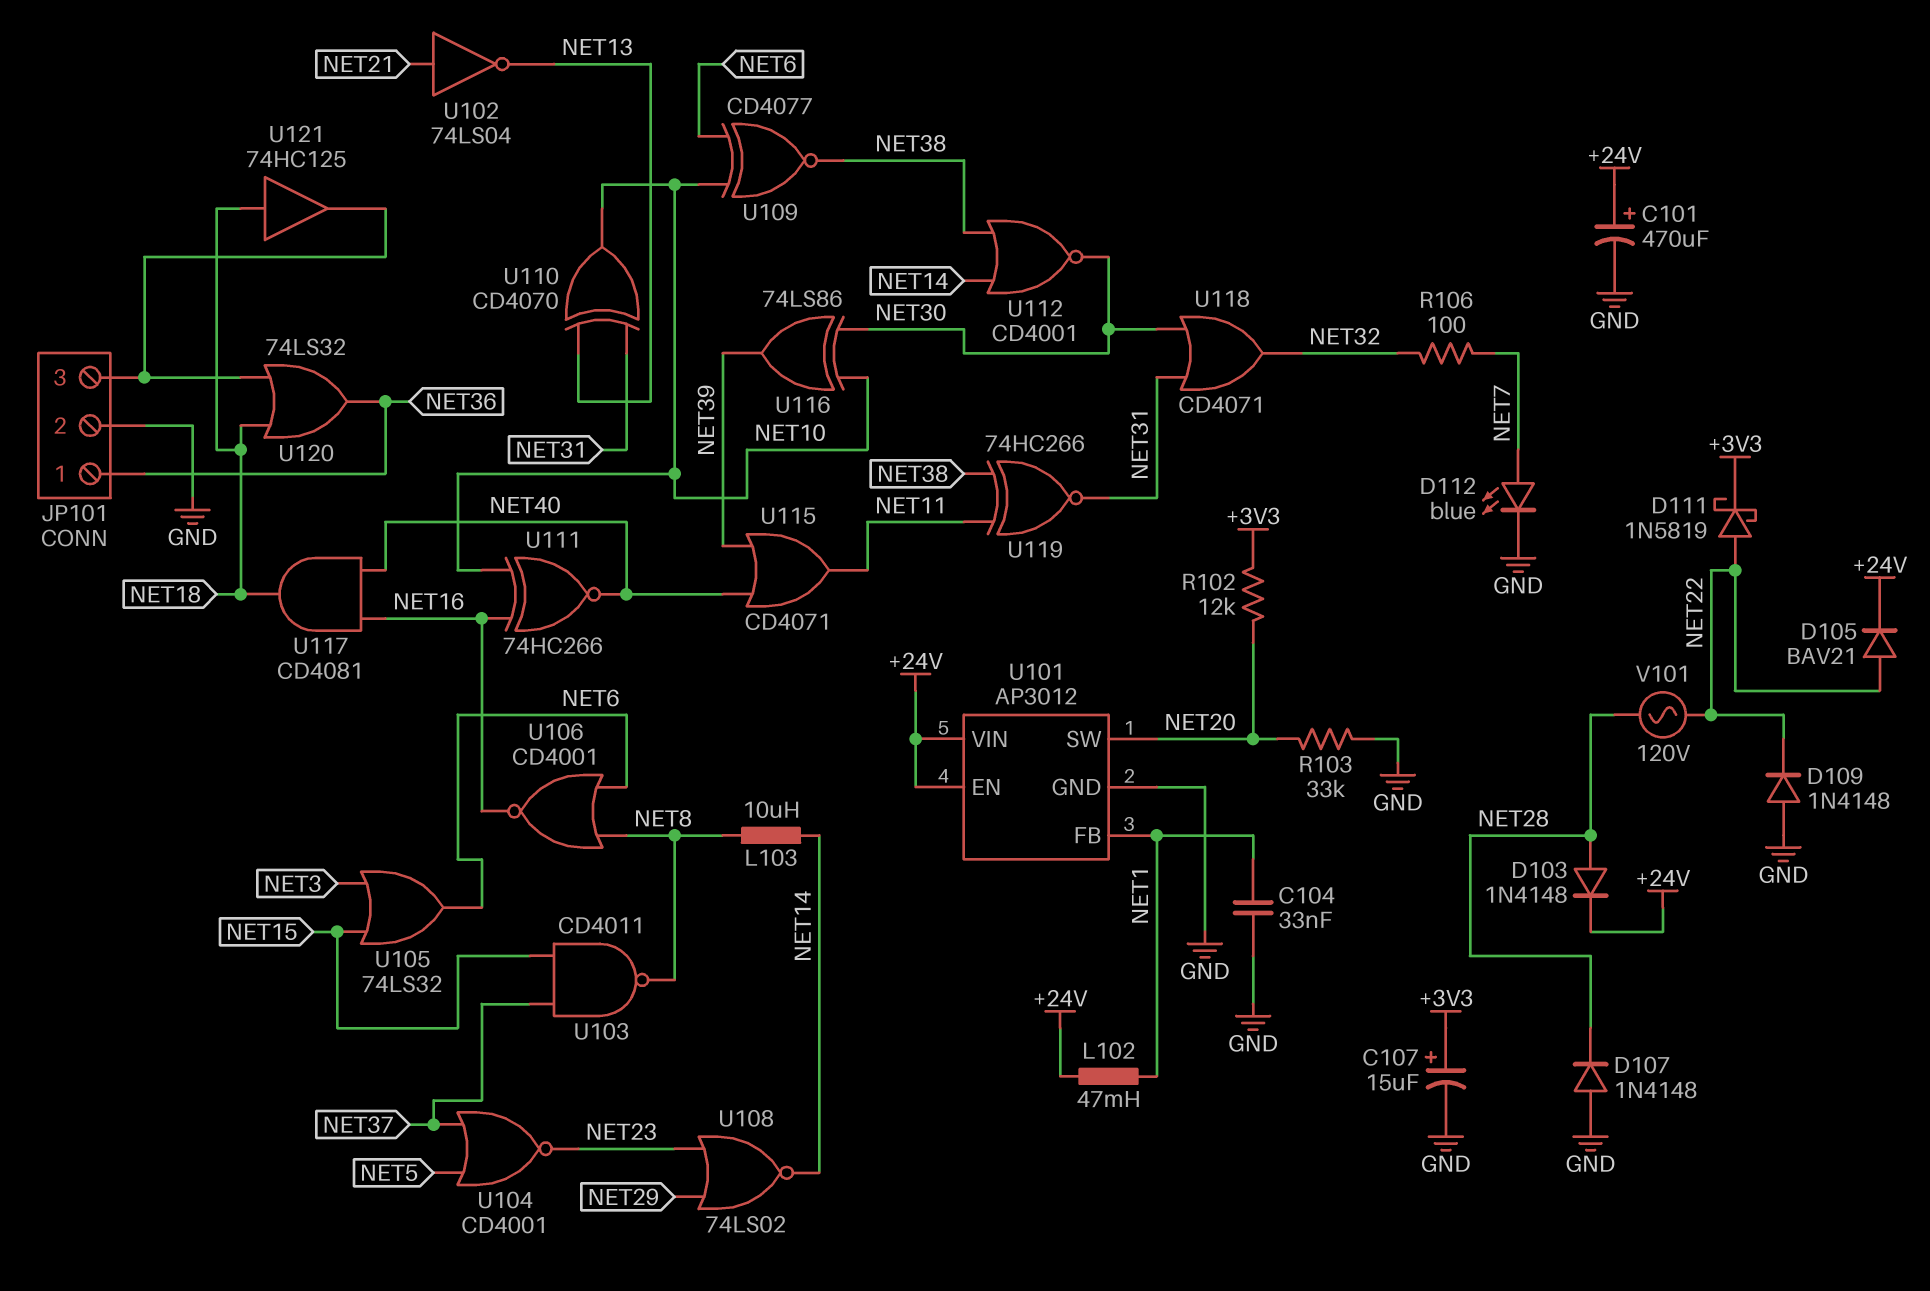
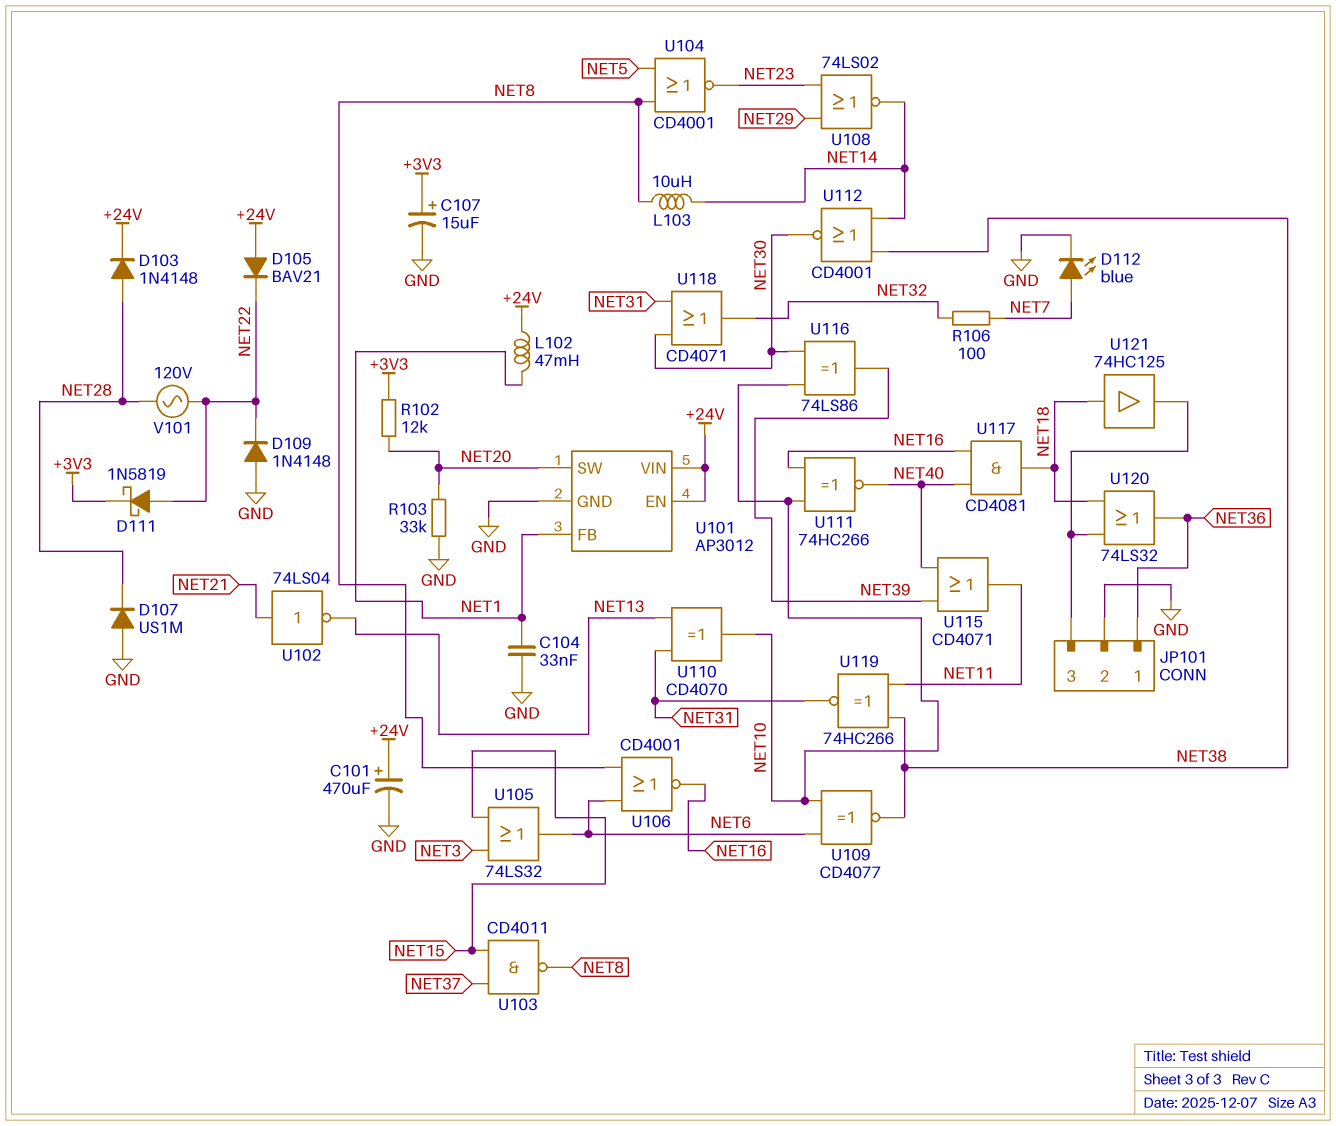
D105: diode BAV21 (A NET22, K +24V) -> diode BAV21 (A +24V, K NET22)
D107: diode 1N4148 (A GND, K NET28) -> diode US1M (A GND, K NET28)
U104: NOR CD4001 (in NET5, in NET37, out NET23) -> NOR CD4001 (in NET5, in NET8, out NET23)

